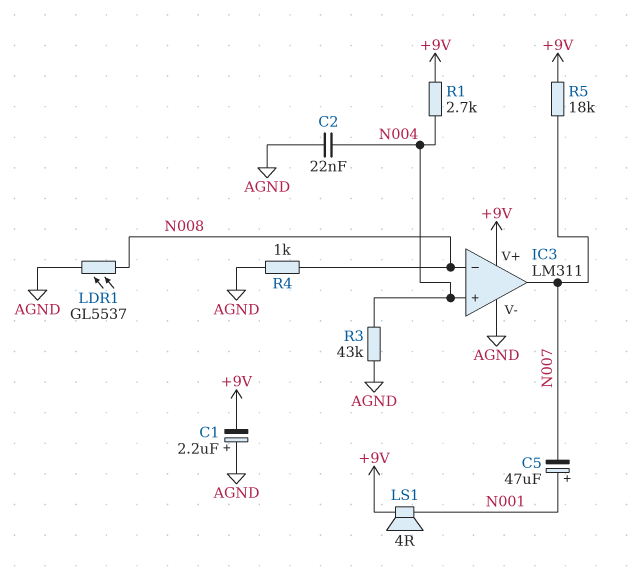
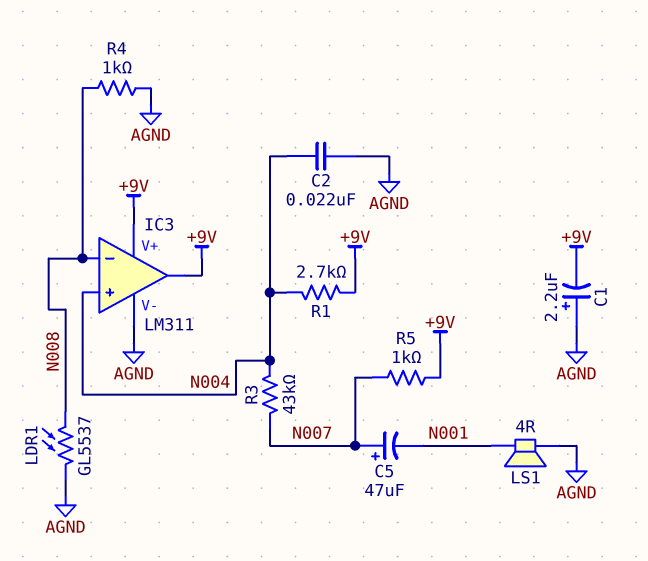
C5: 47uF (plus N001, minus N007) -> 47uF (plus N007, minus N001)
IC3 pin out: N007 -> +9V
LS1: speaker 4R (+9V, N001) -> speaker 4R (AGND, N001)
R3: 43k (AGND, N004) -> 43k (N004, N007)
R5: 18k (+9V, N007) -> 1k (+9V, N007)

